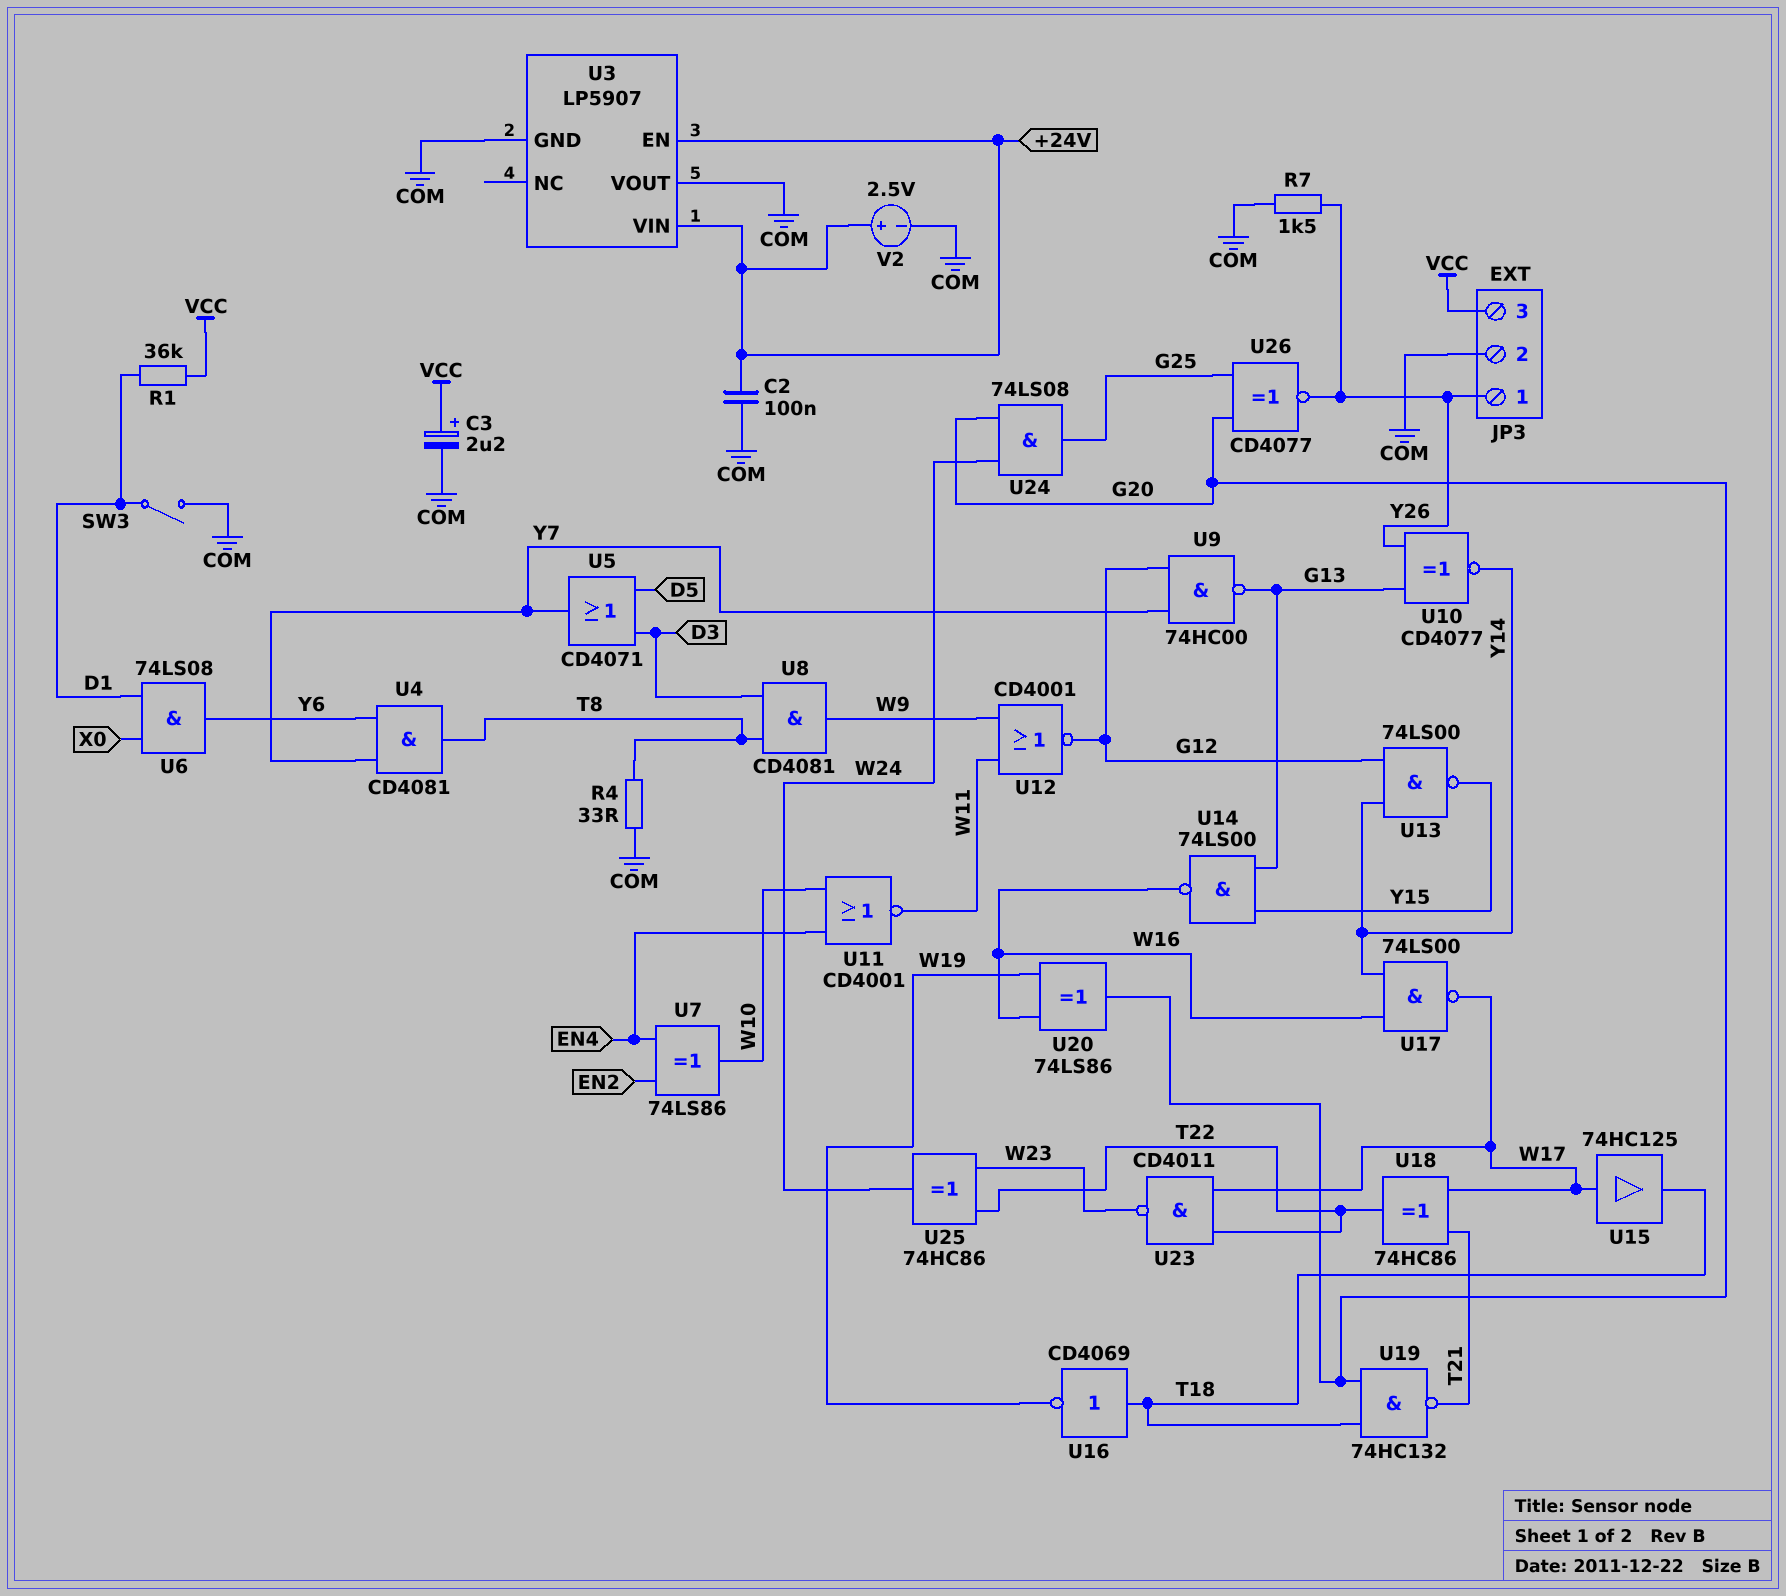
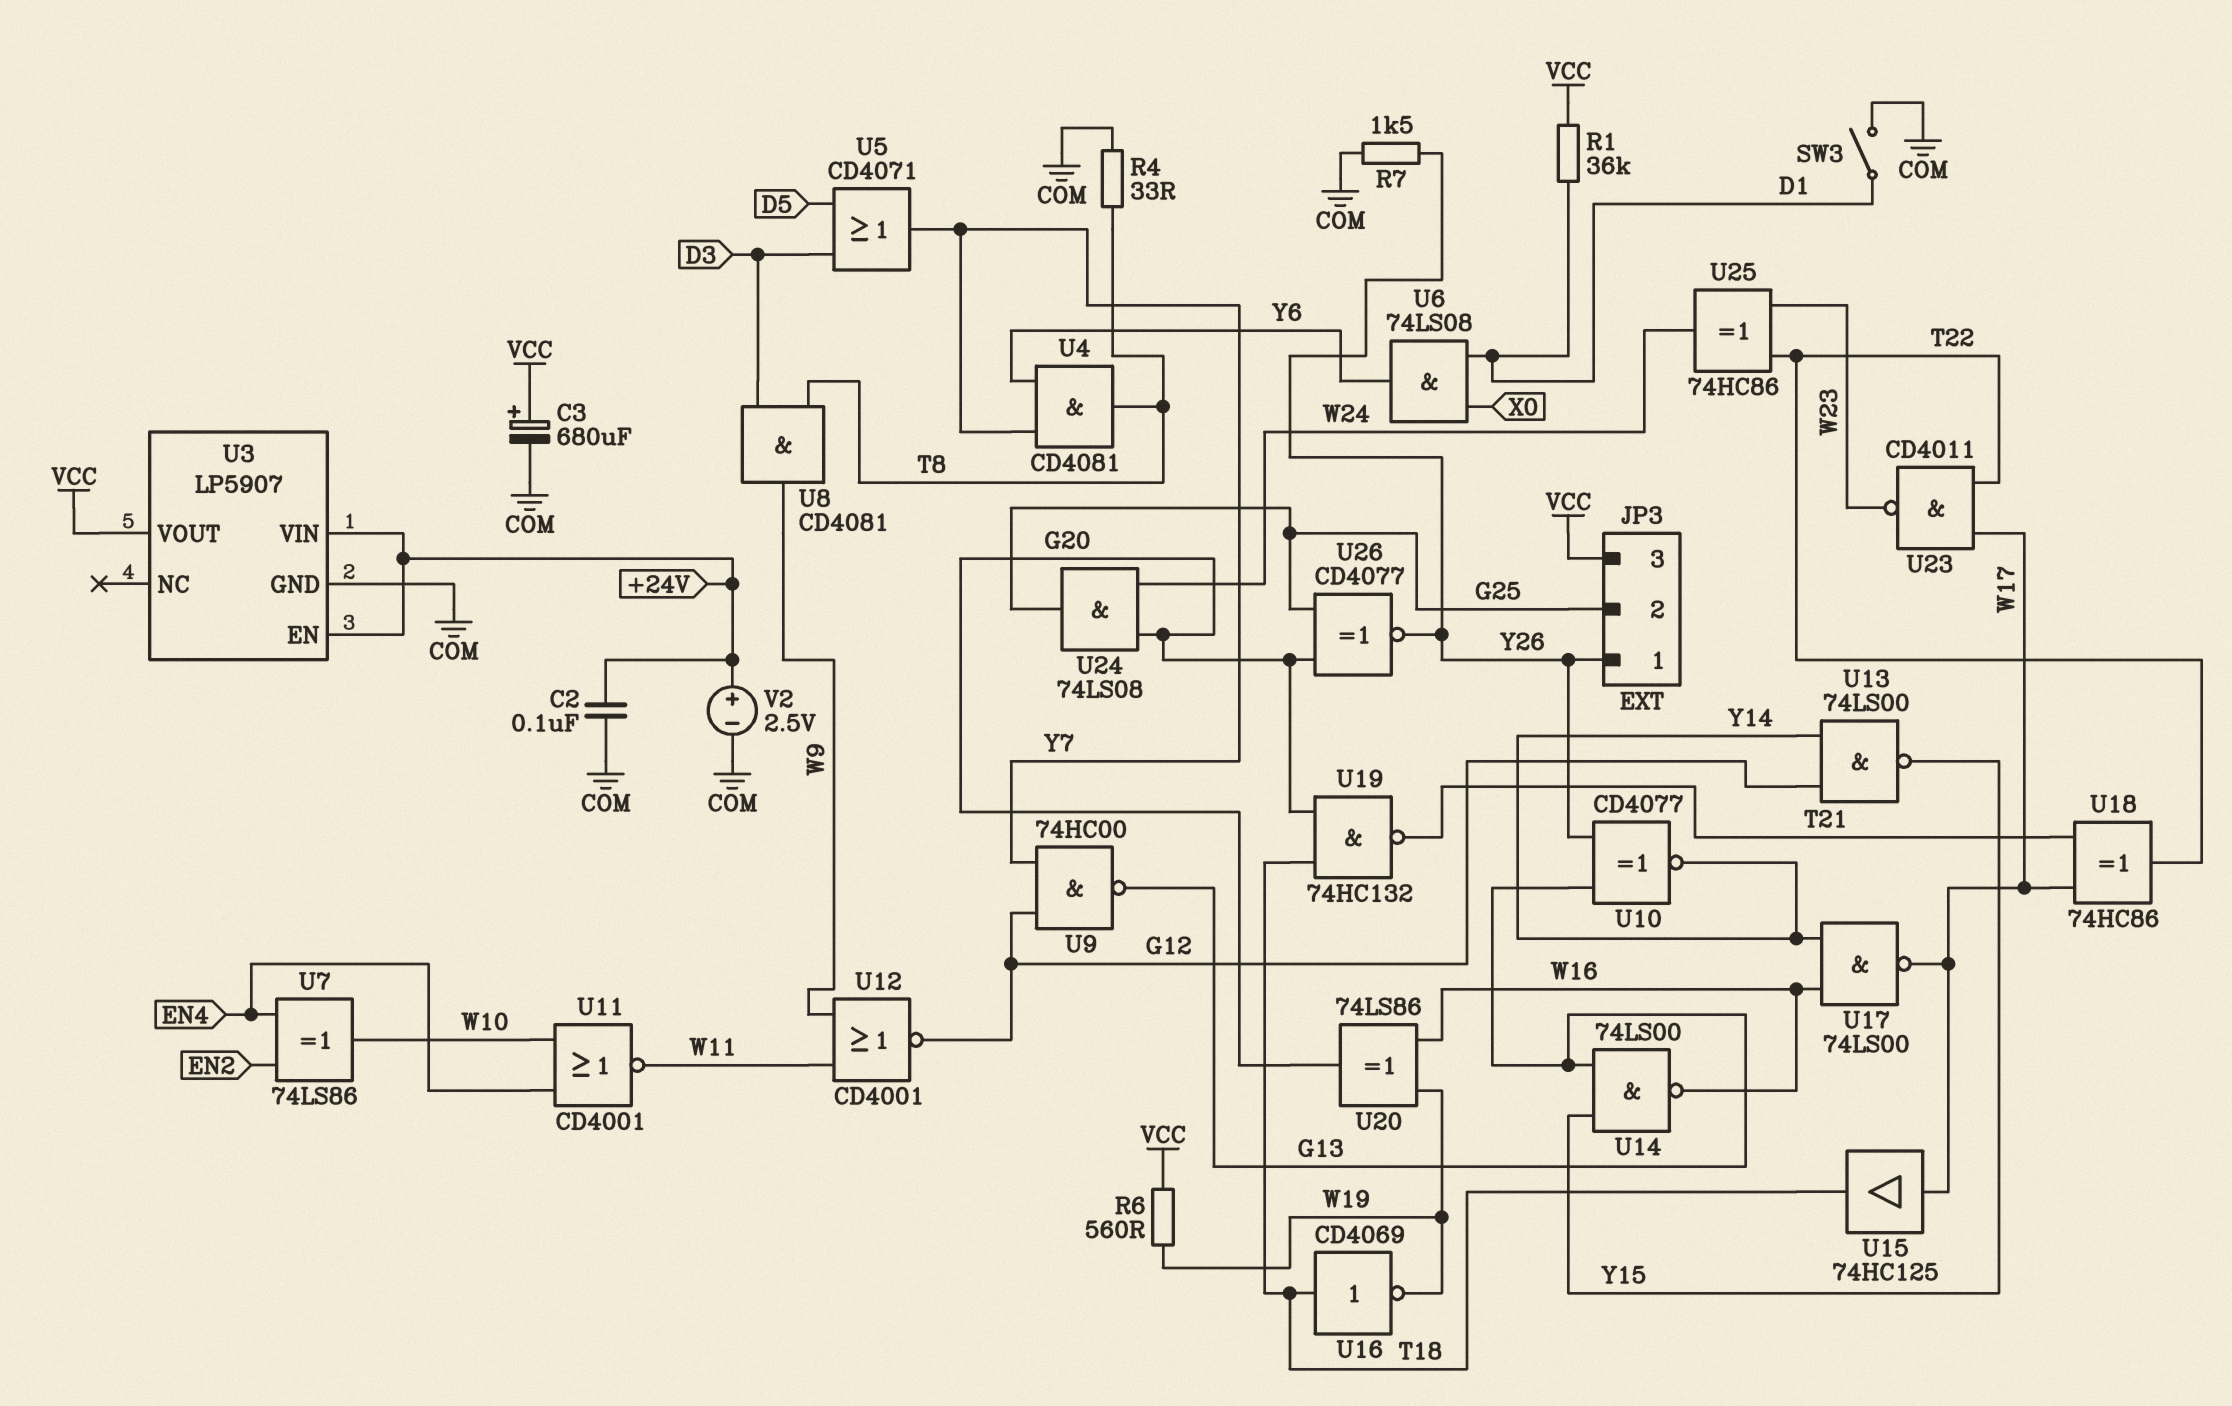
C3: 2.2uF (plus VCC, minus COM) -> 680uF (plus VCC, minus COM)
JP3 pin 2: COM -> G25
R6: none -> 560 (VCC, W19)
U3 pin VOUT: COM -> VCC

